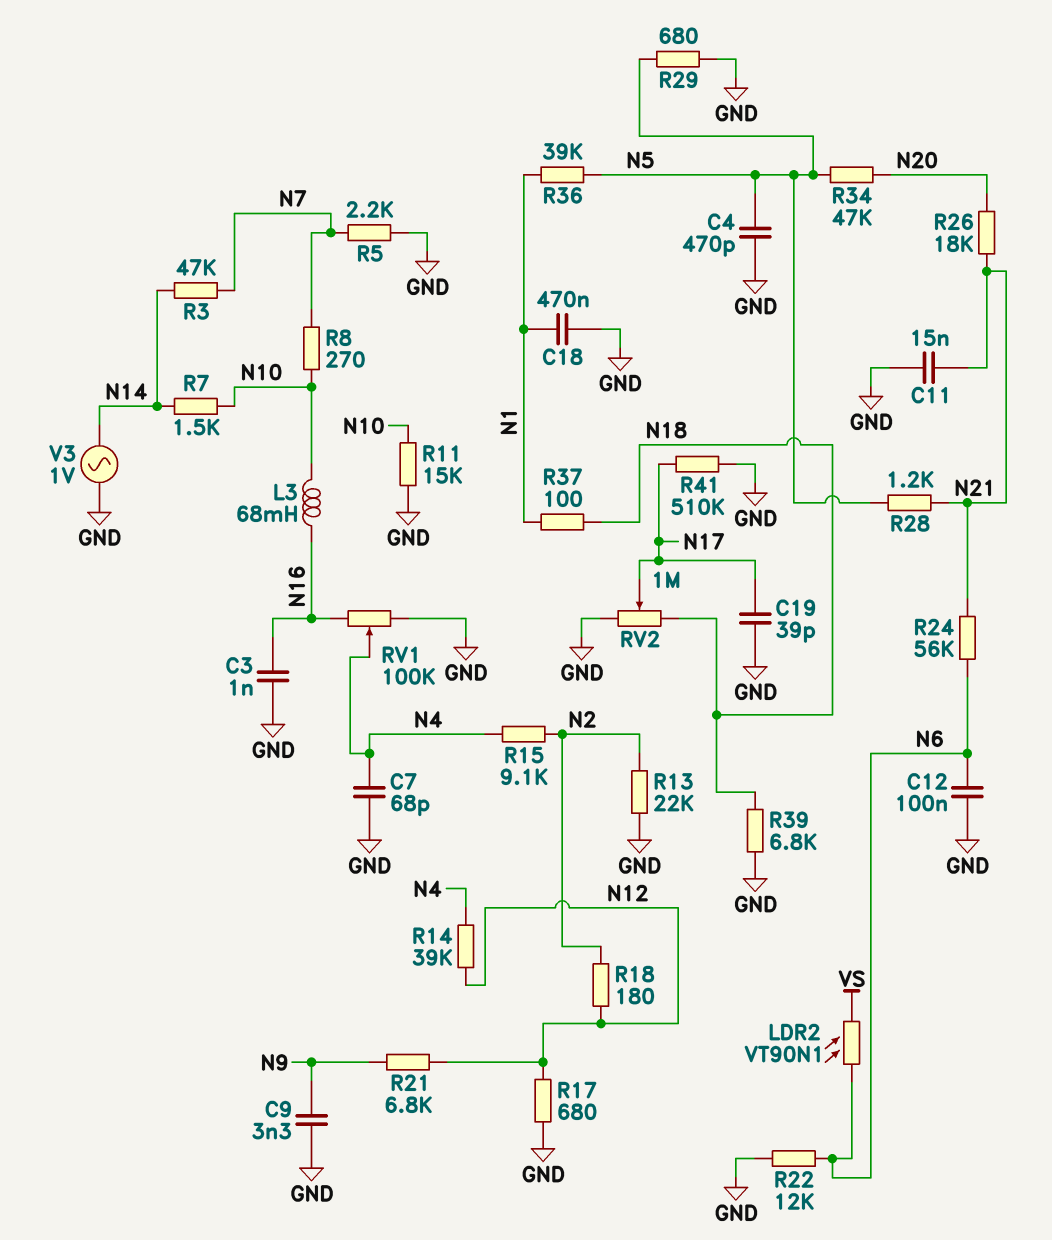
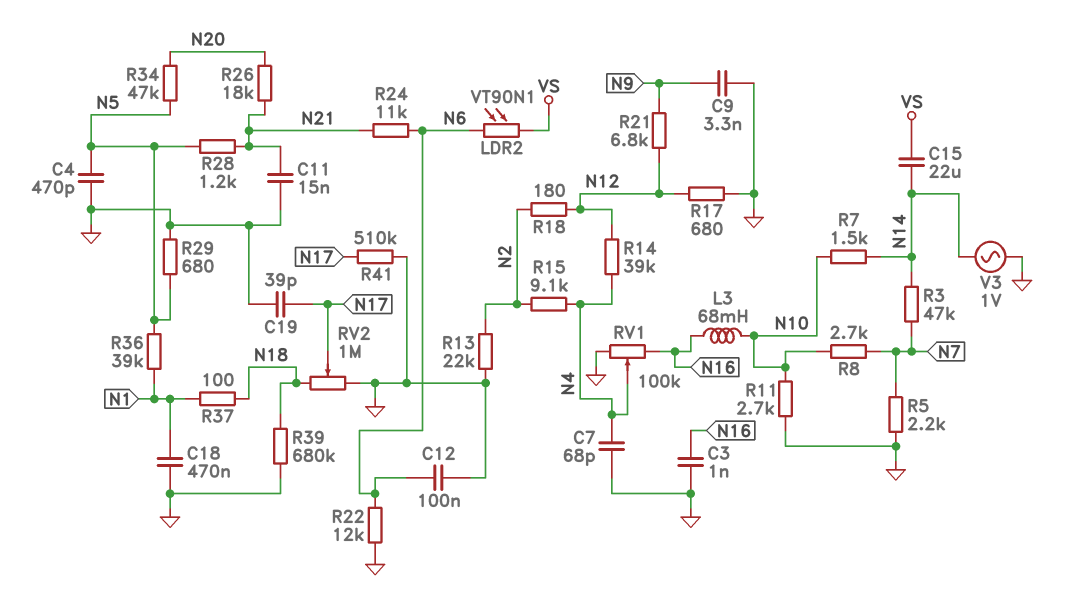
C15: none -> 22uF (N14, VS)
R8: 270 (N7, N10) -> 2.7k (N7, N10)
R11: 15k (GND, N10) -> 2.7k (GND, N10)
R24: 56k (N6, N21) -> 11k (N6, N21)
R39: 6.8k (GND, N18) -> 680k (GND, N18)

